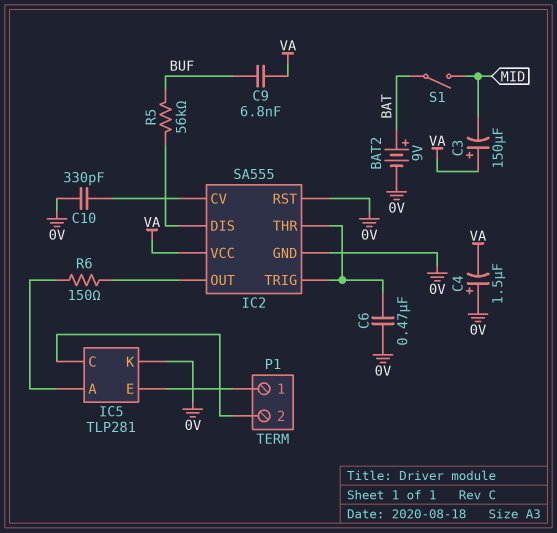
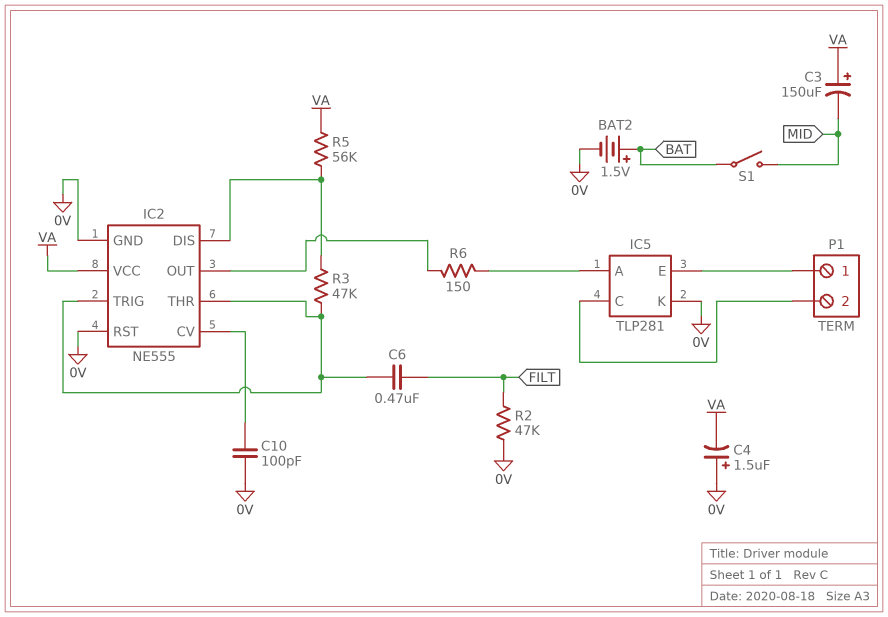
BAT2: 9V (plus BAT, minus 0V) -> 1.5V (plus BAT, minus 0V)
C6: 470nF (0V, IC2/THR) -> 470nF (FILT, IC2/THR)
C9: 6.8nF (BUF, VA) -> none
C10: 330pF (0V, IC2/CV) -> 100pF (0V, IC2/CV)
IC2: SA555 -> NE555
R2: none -> 47k (0V, FILT)
R3: none -> 47k (IC2/DIS, IC2/THR)
R5: 56k (BUF, IC2/DIS) -> 56k (IC2/DIS, VA)

